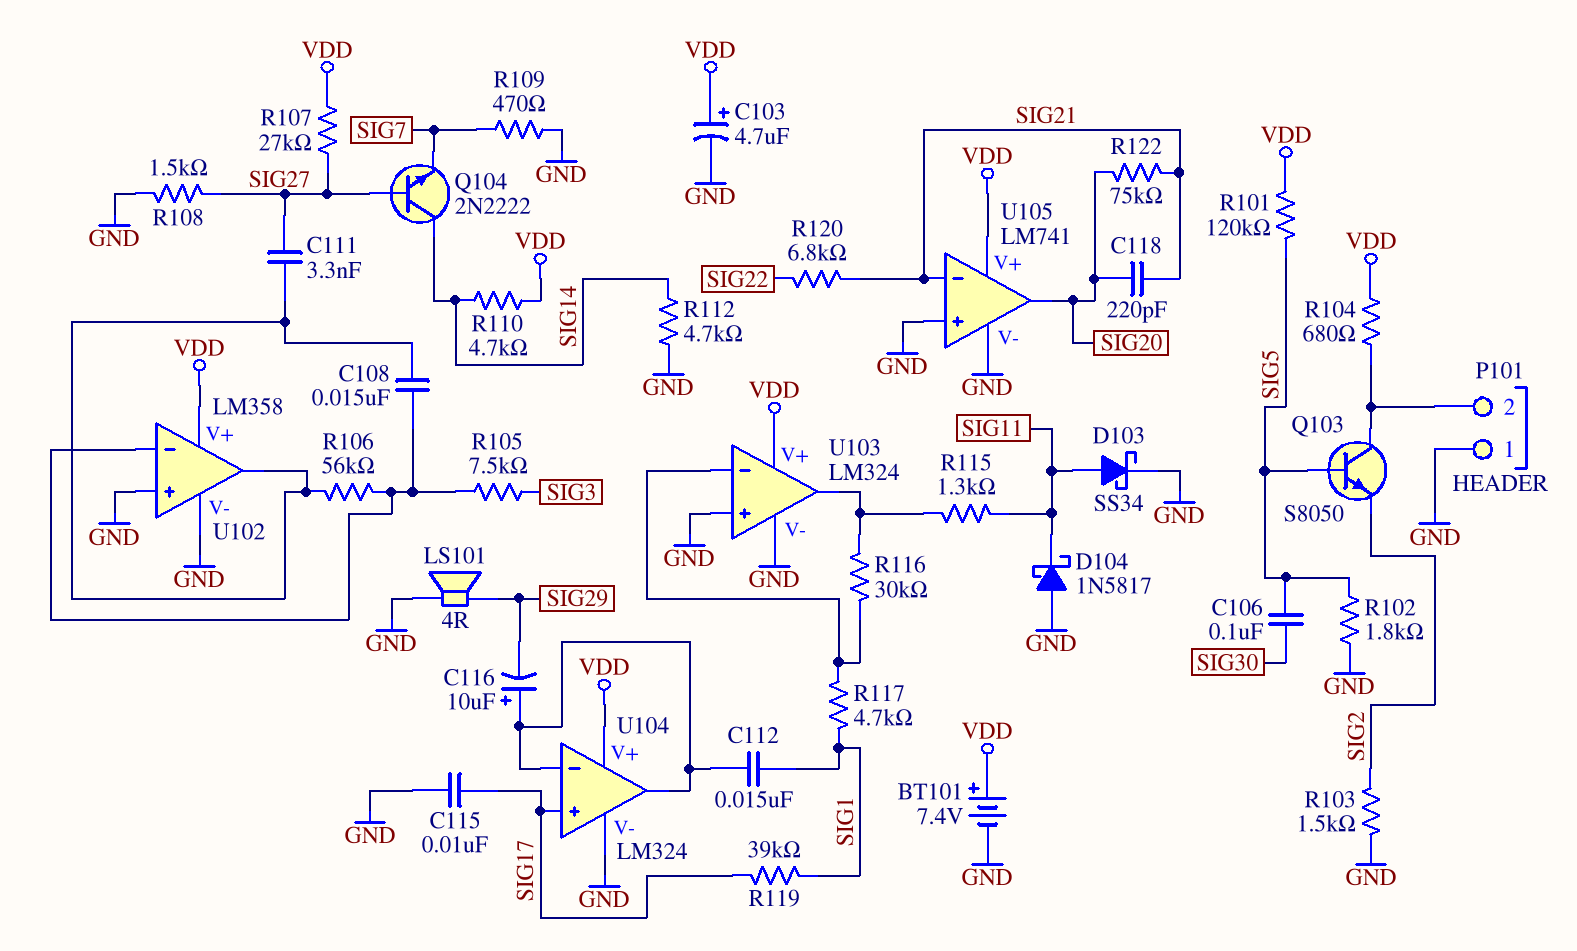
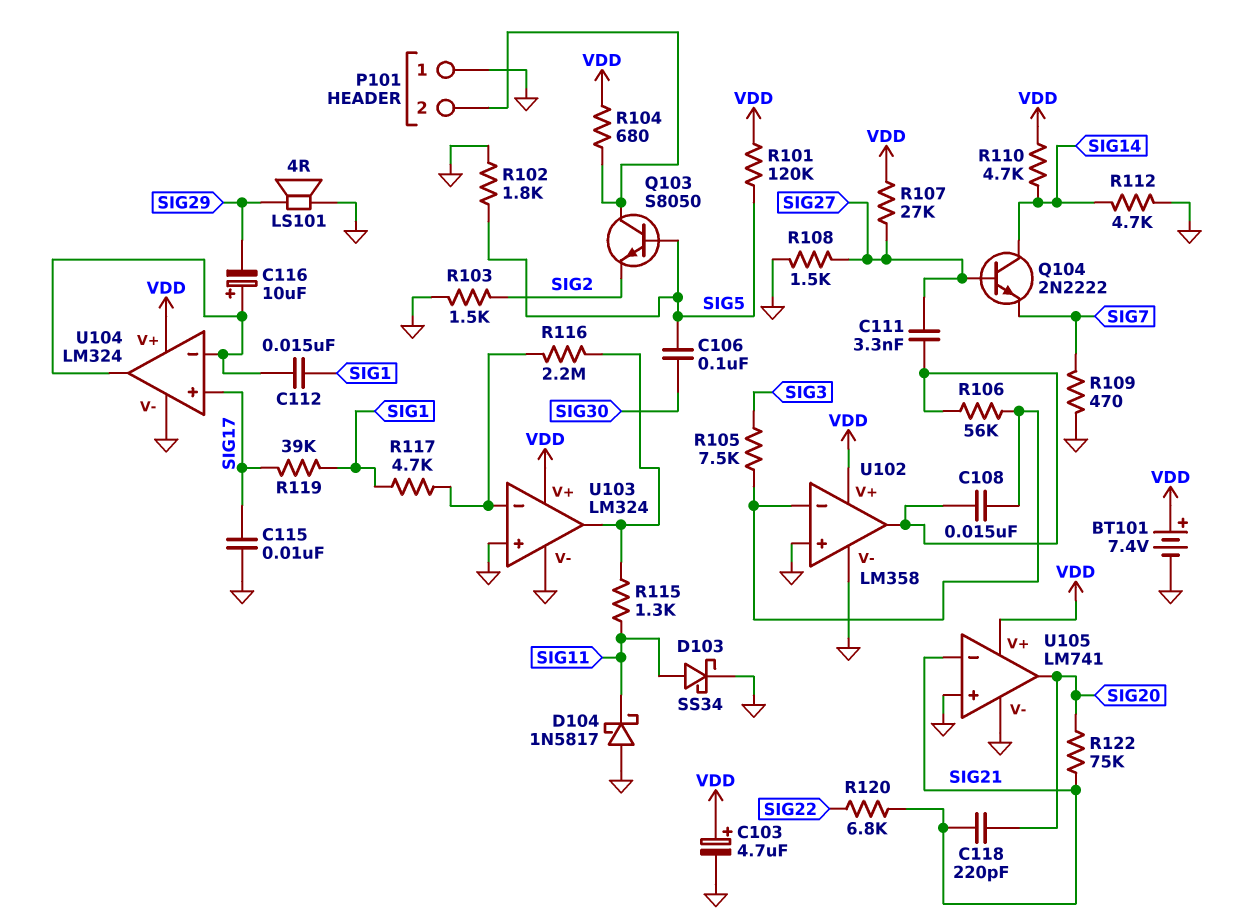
R116: 30k (U103/in-, U103/out) -> 2.2M (U103/in-, U103/out)

